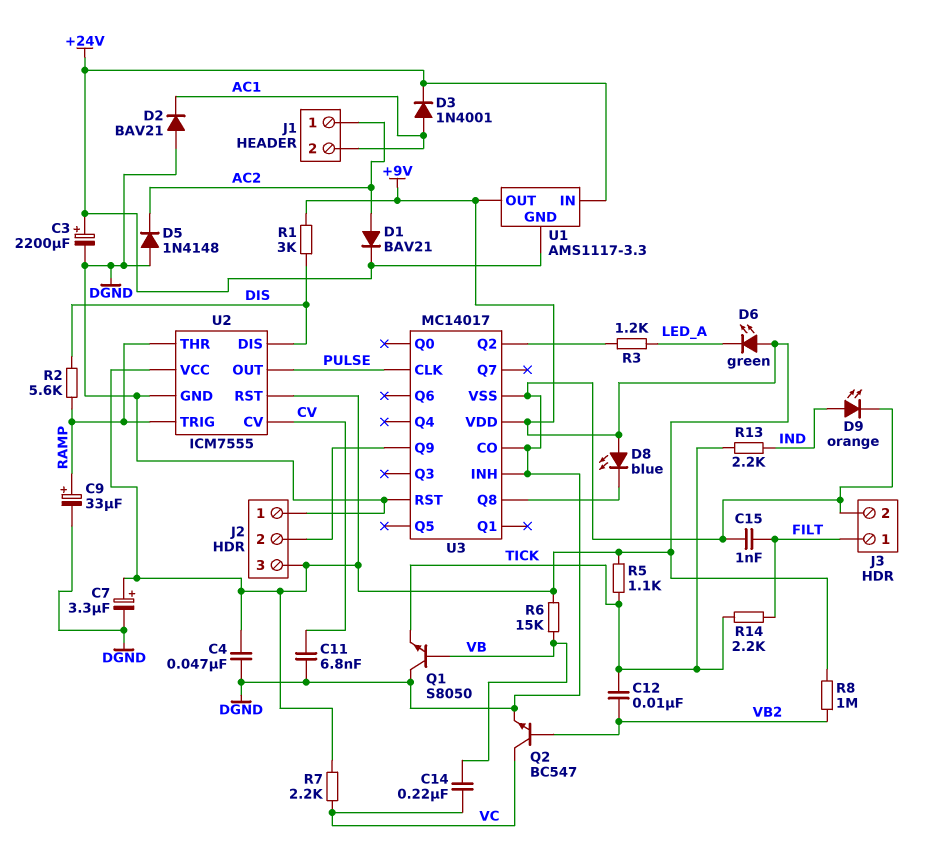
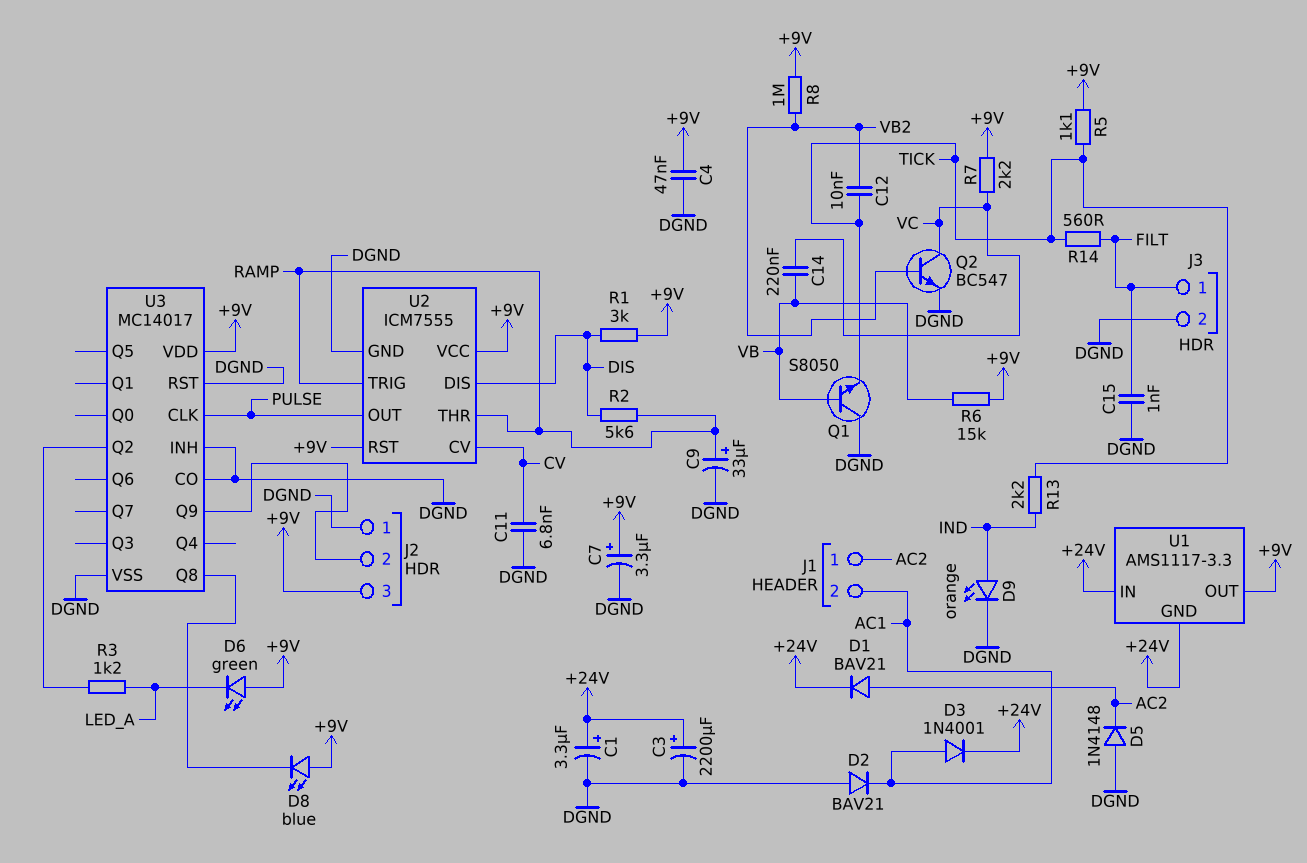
C1: none -> 3.3uF (plus +24V, minus DGND)
R14: 2.2k (FILT, TICK) -> 560 (FILT, TICK)

